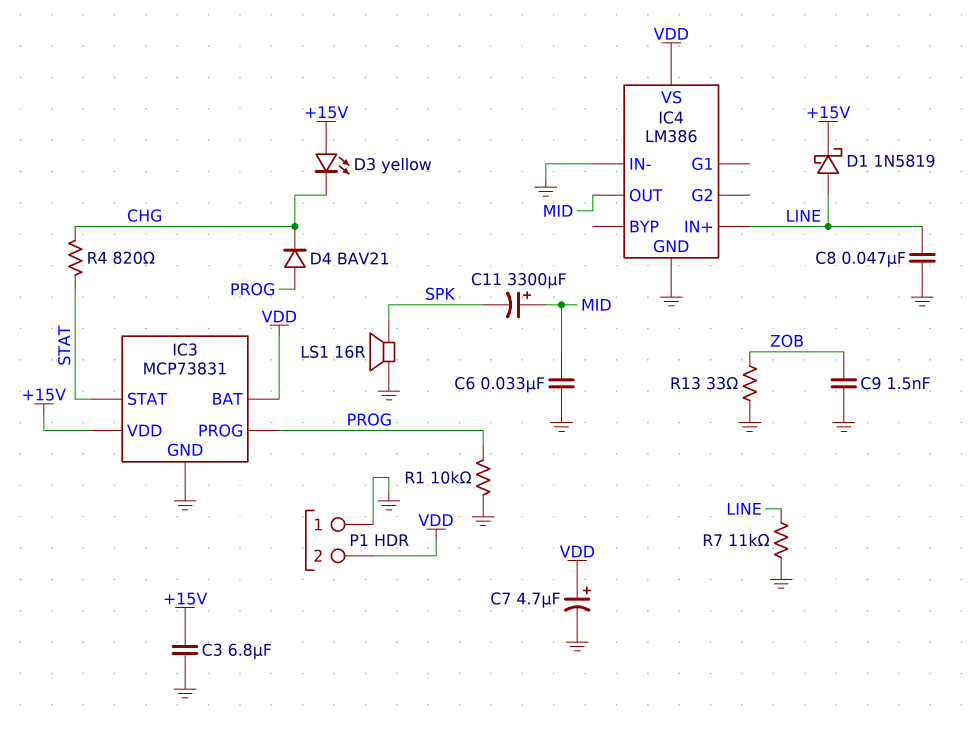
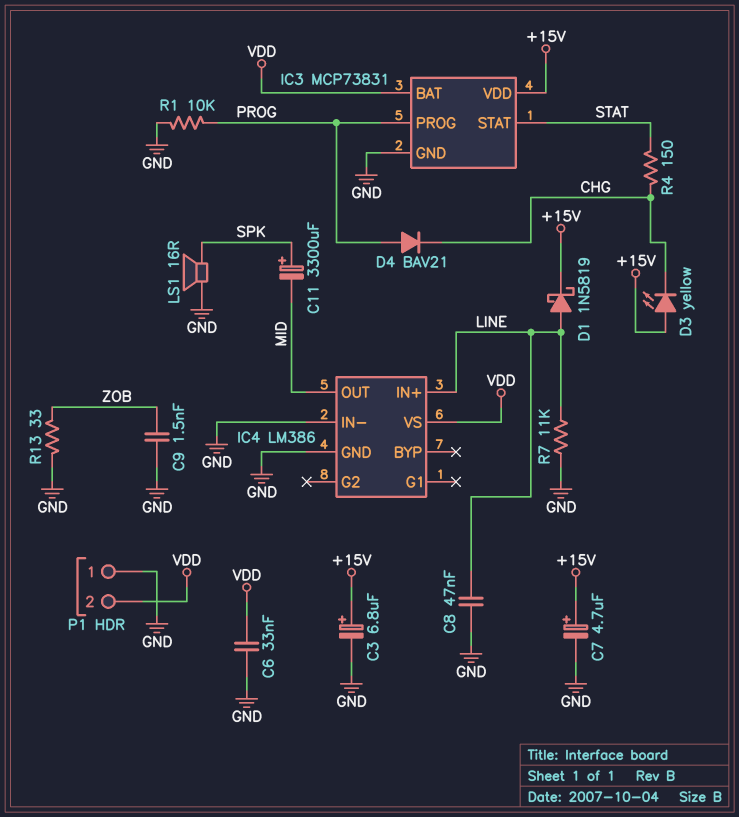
C3: 6.8uF (+15V, GND) -> 6.8uF (plus +15V, minus GND)
C6: 33nF (GND, MID) -> 33nF (GND, VDD)
C7: 4.7uF (plus VDD, minus GND) -> 4.7uF (plus +15V, minus GND)
C11: 3300uF (plus MID, minus SPK) -> 3300uF (plus SPK, minus MID)
R4: 820 (CHG, STAT) -> 150 (CHG, STAT)

